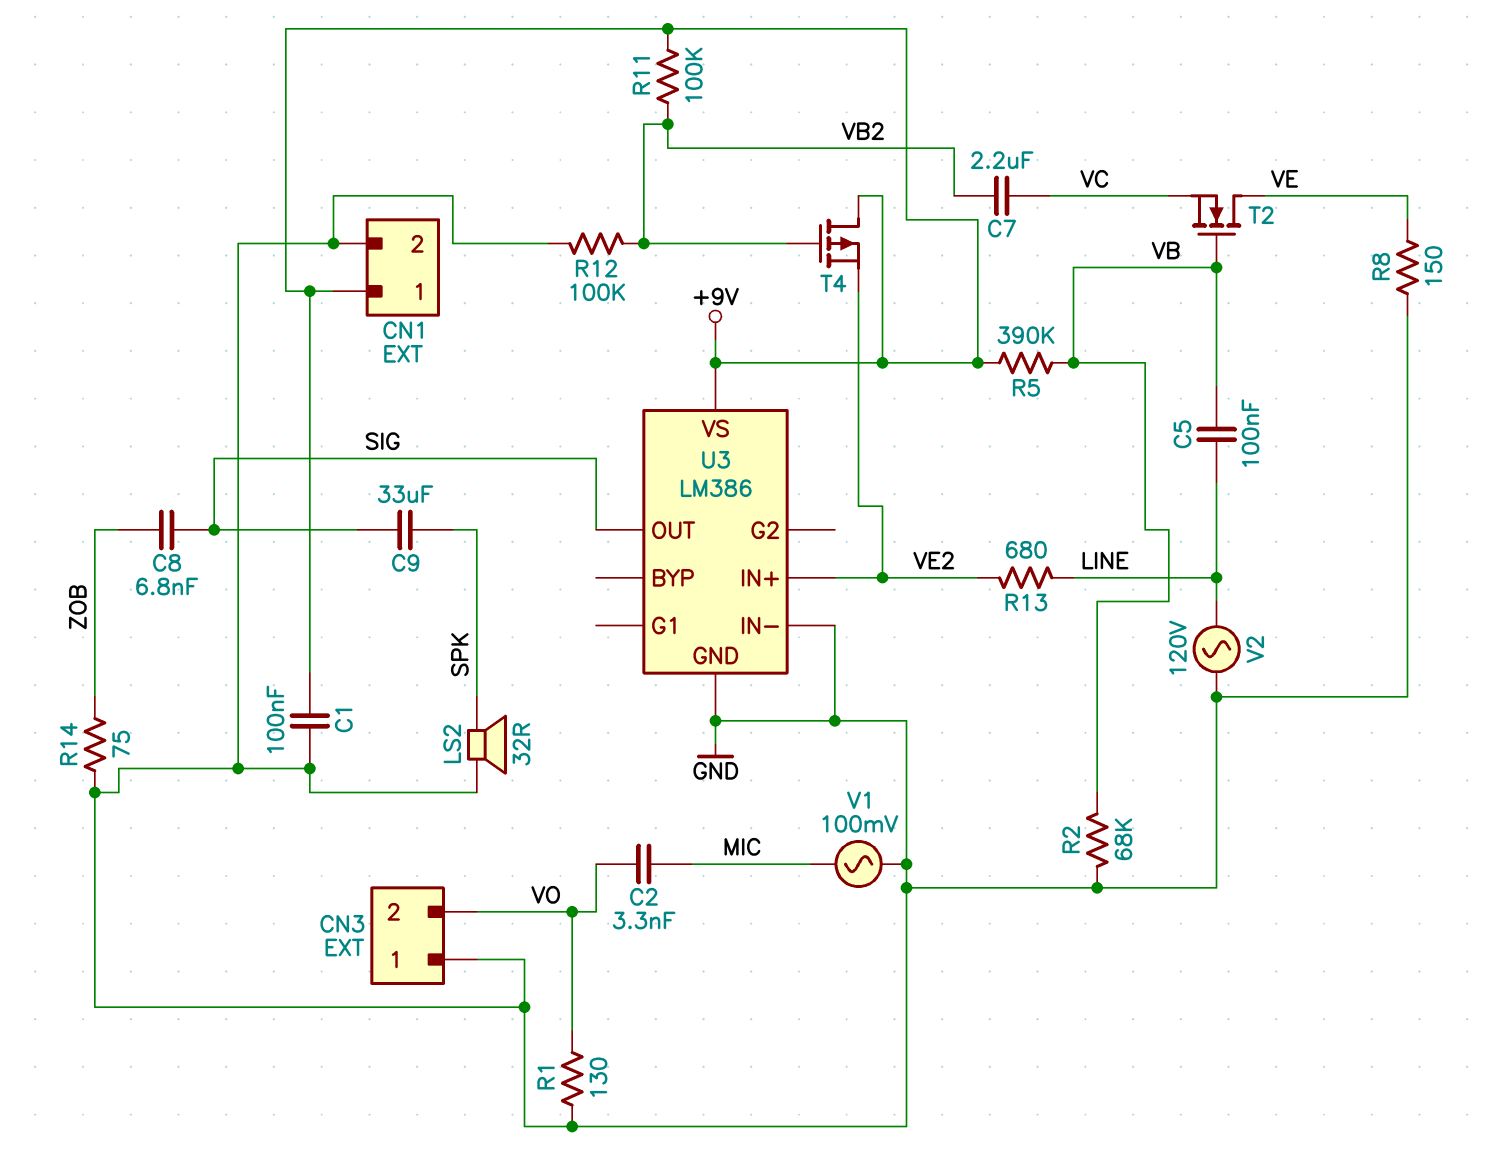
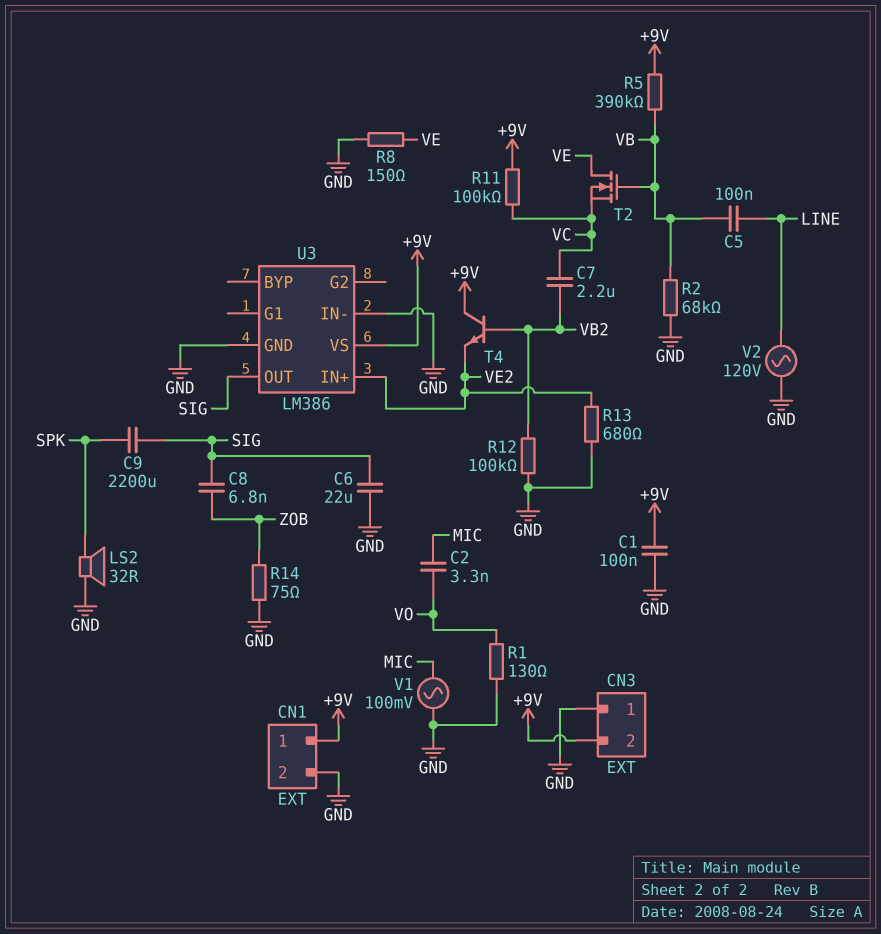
C6: none -> 22uF (GND, SIG)
C9: 33uF (SIG, SPK) -> 2200uF (SIG, SPK)
CN3 pin 2: VO -> +9V
R11: 100k (+9V, VB2) -> 100k (+9V, VC)
R13: 680 (LINE, VE2) -> 680 (GND, VE2)
T4: PMOS (G VB2, D +9V, S VE2) -> NPN (B VB2, C +9V, E VE2)

